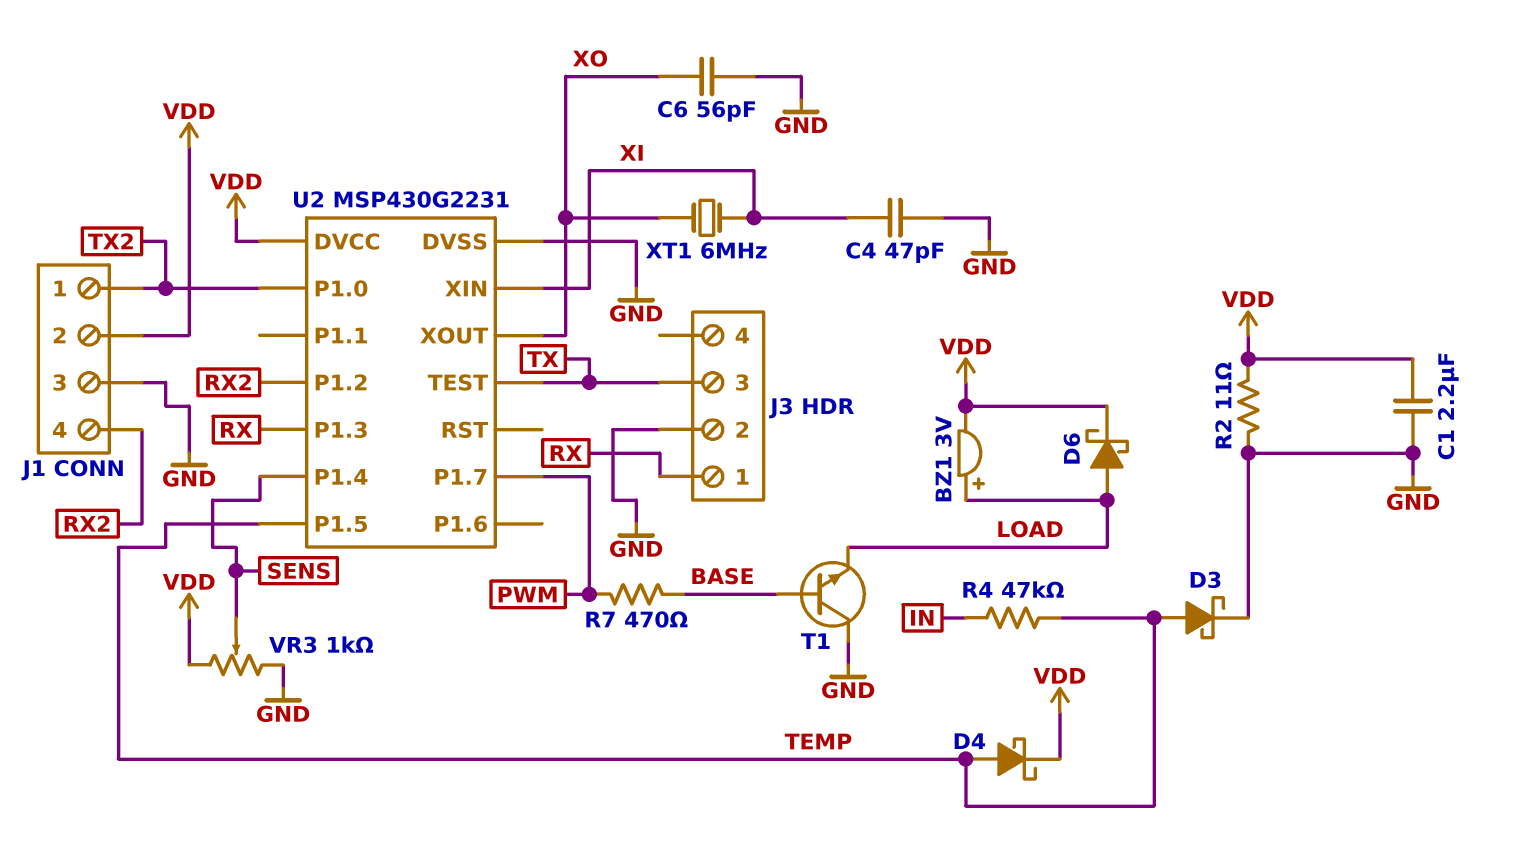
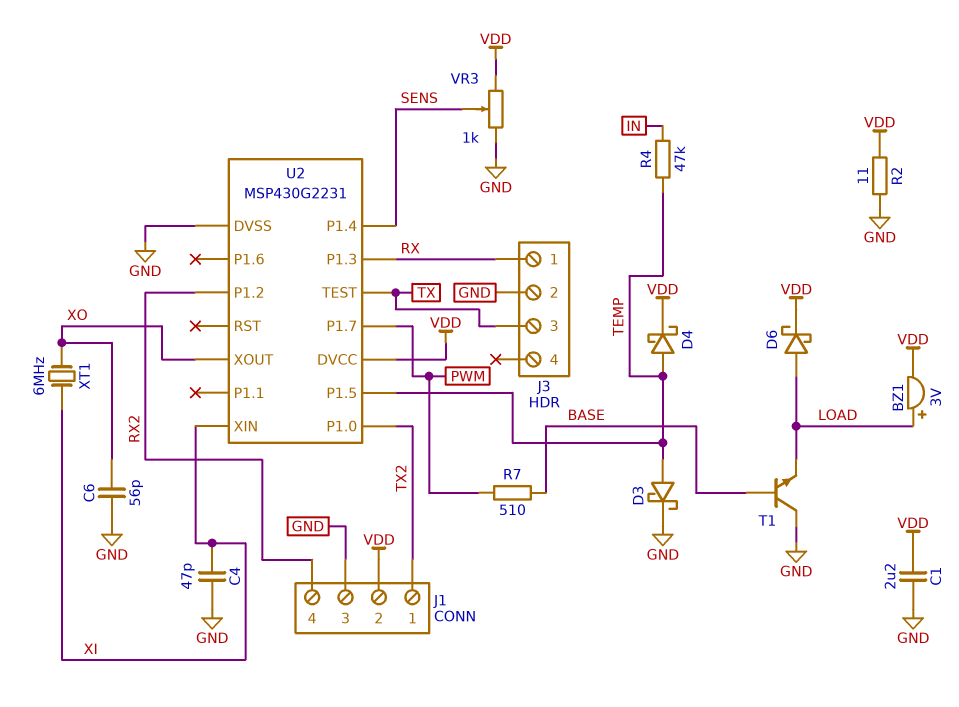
R7: 470 (BASE, PWM) -> 510 (BASE, PWM)

